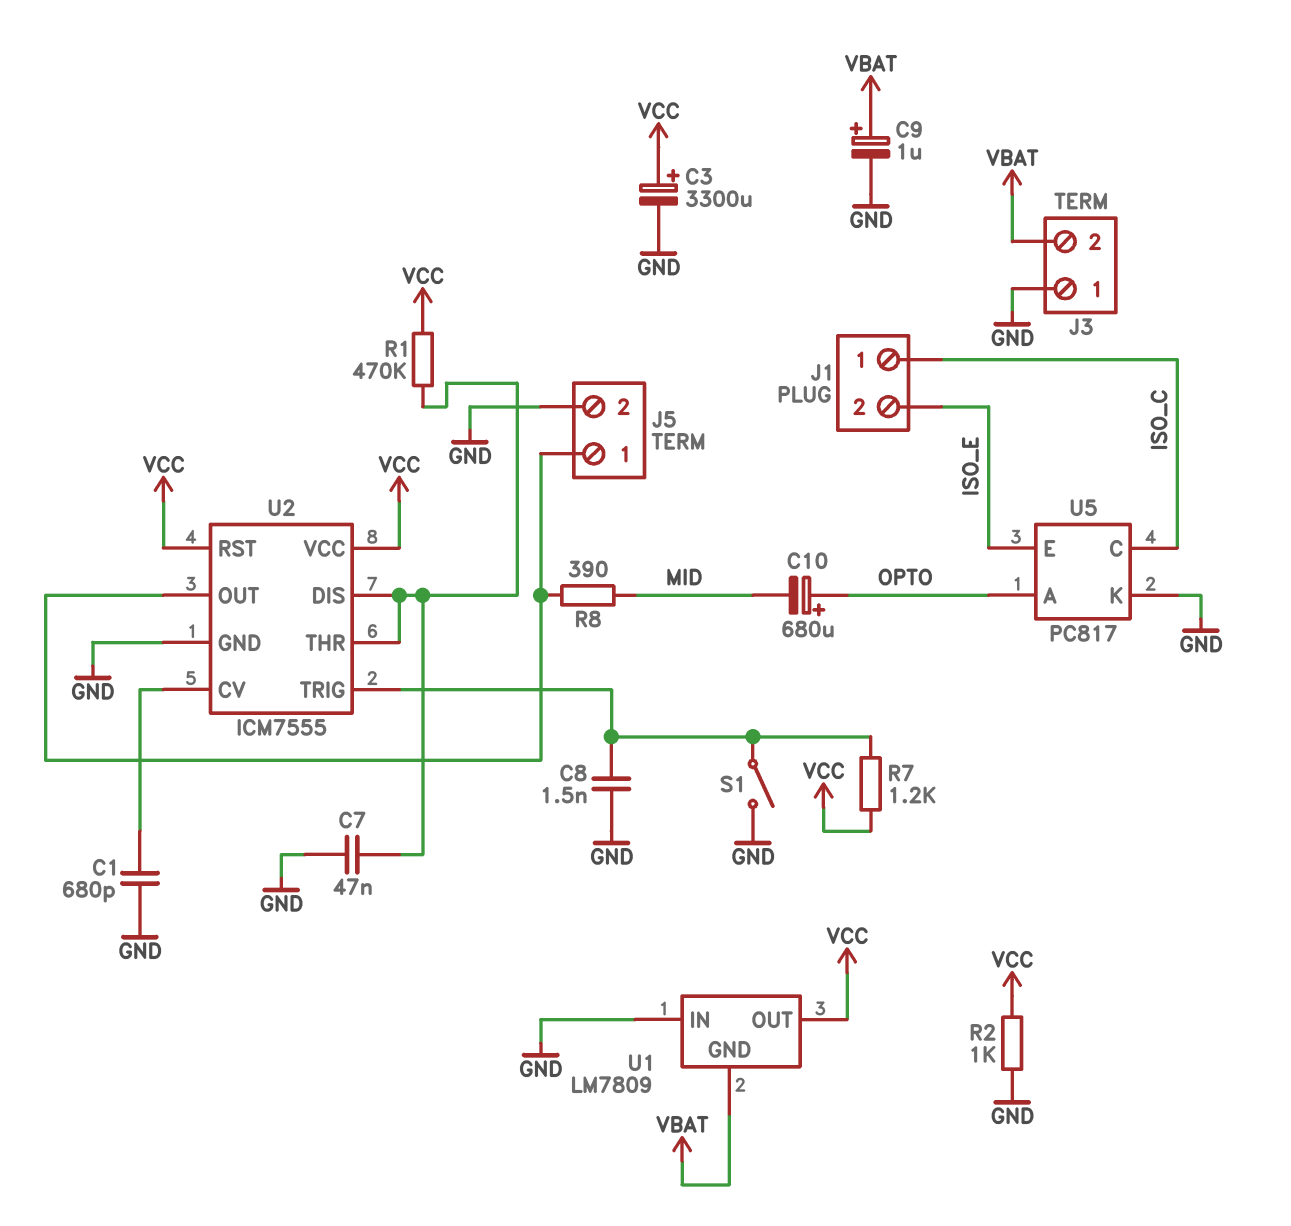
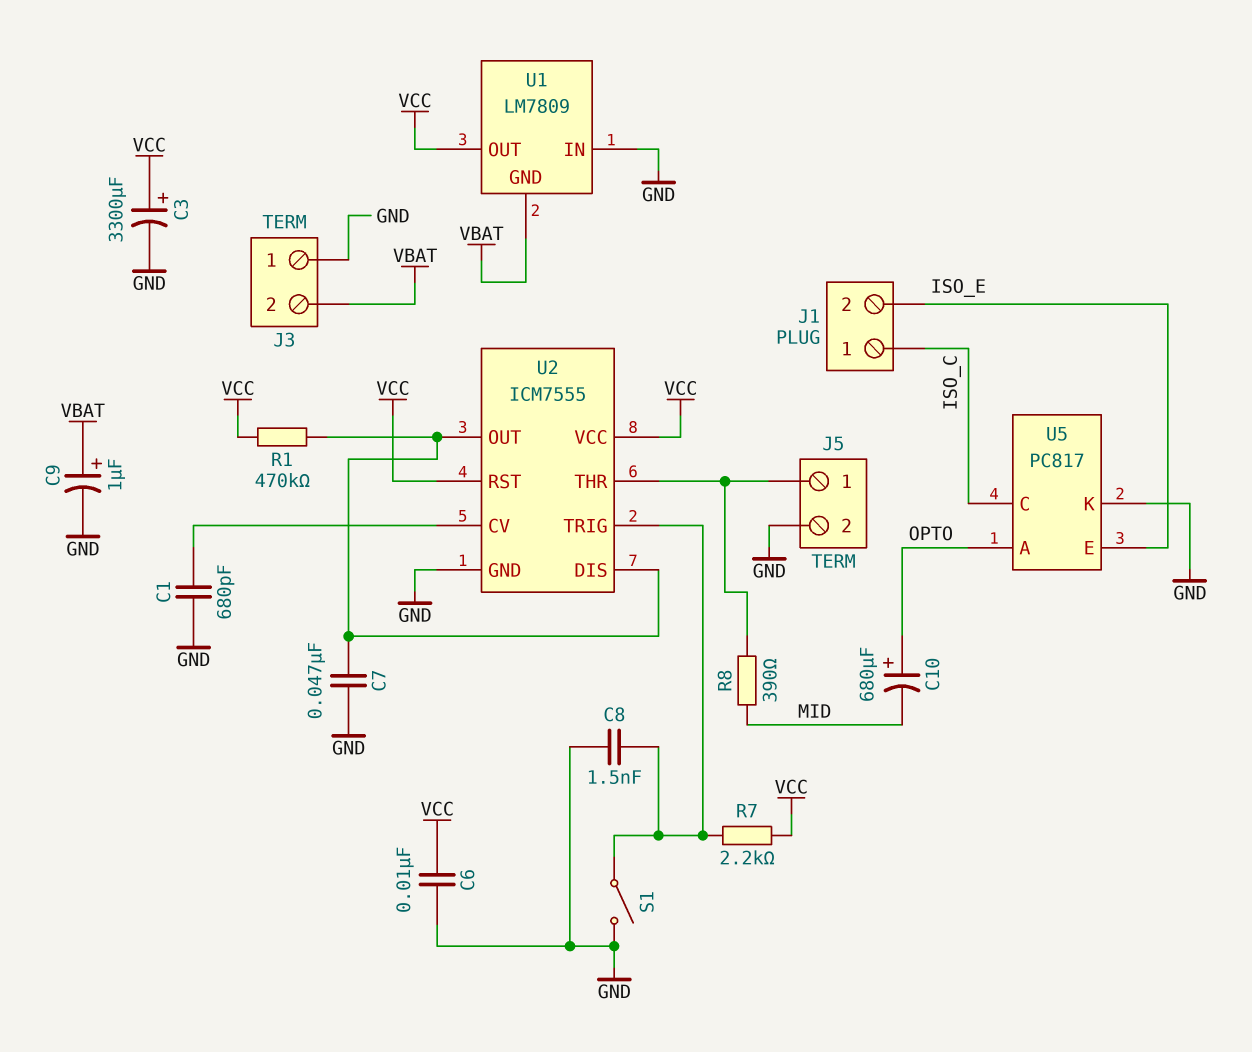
C6: none -> 10nF (GND, VCC)
R2: 1k (GND, VCC) -> none
R7: 1.2k (U2/TRIG, VCC) -> 2.2k (U2/TRIG, VCC)
U2 pin OUT: J5/1 -> U2/DIS
U2 pin THR: U2/DIS -> J5/1

